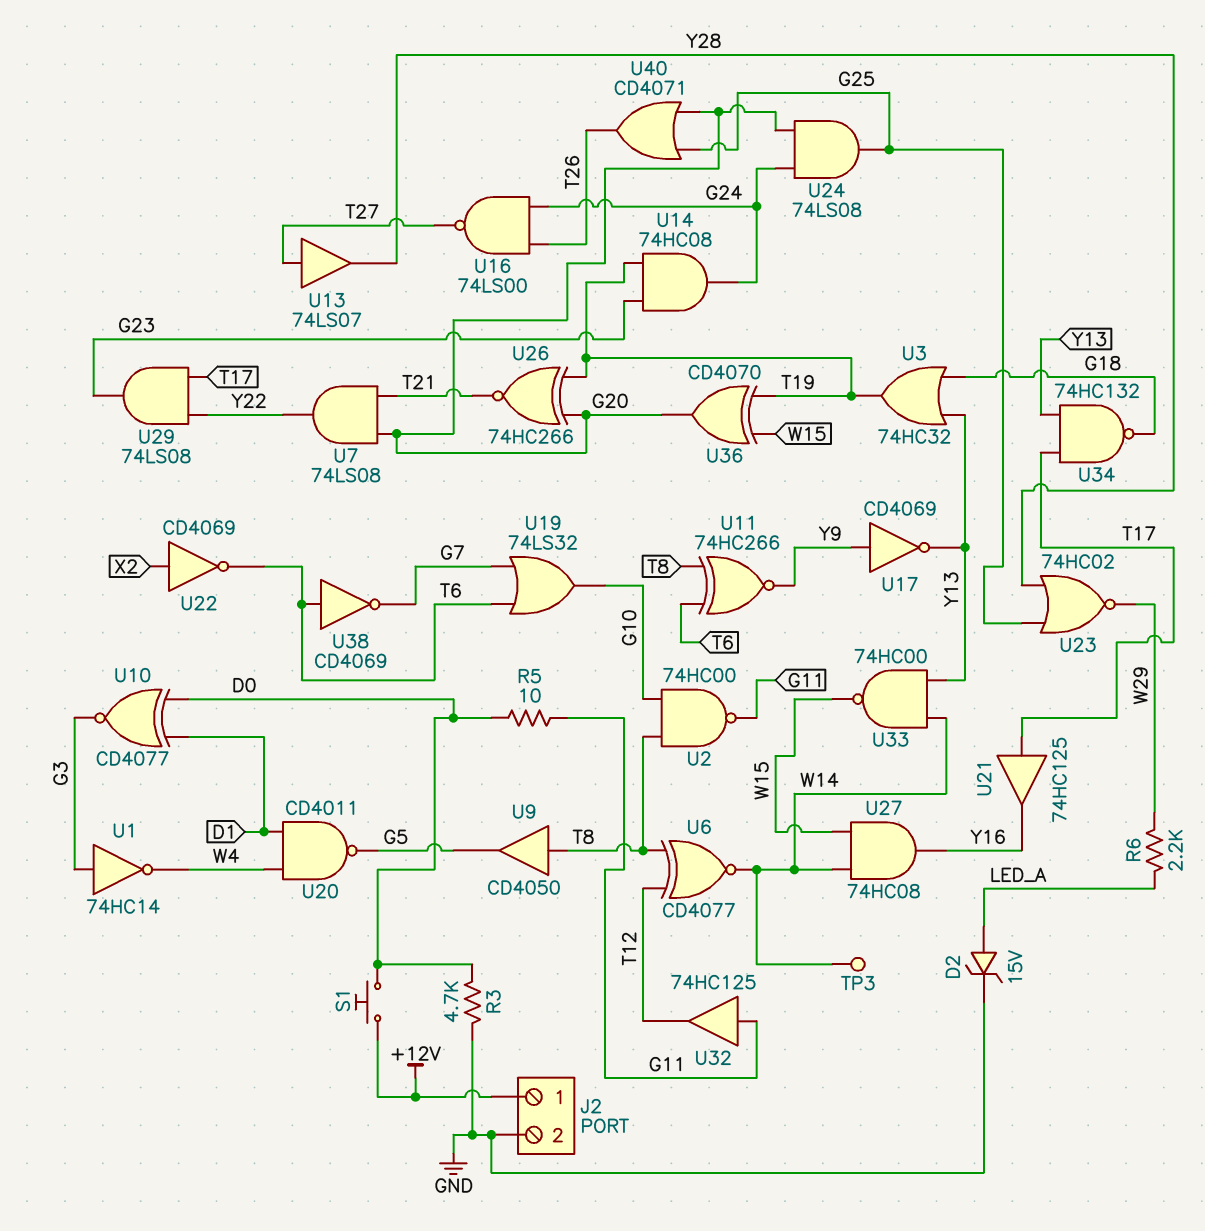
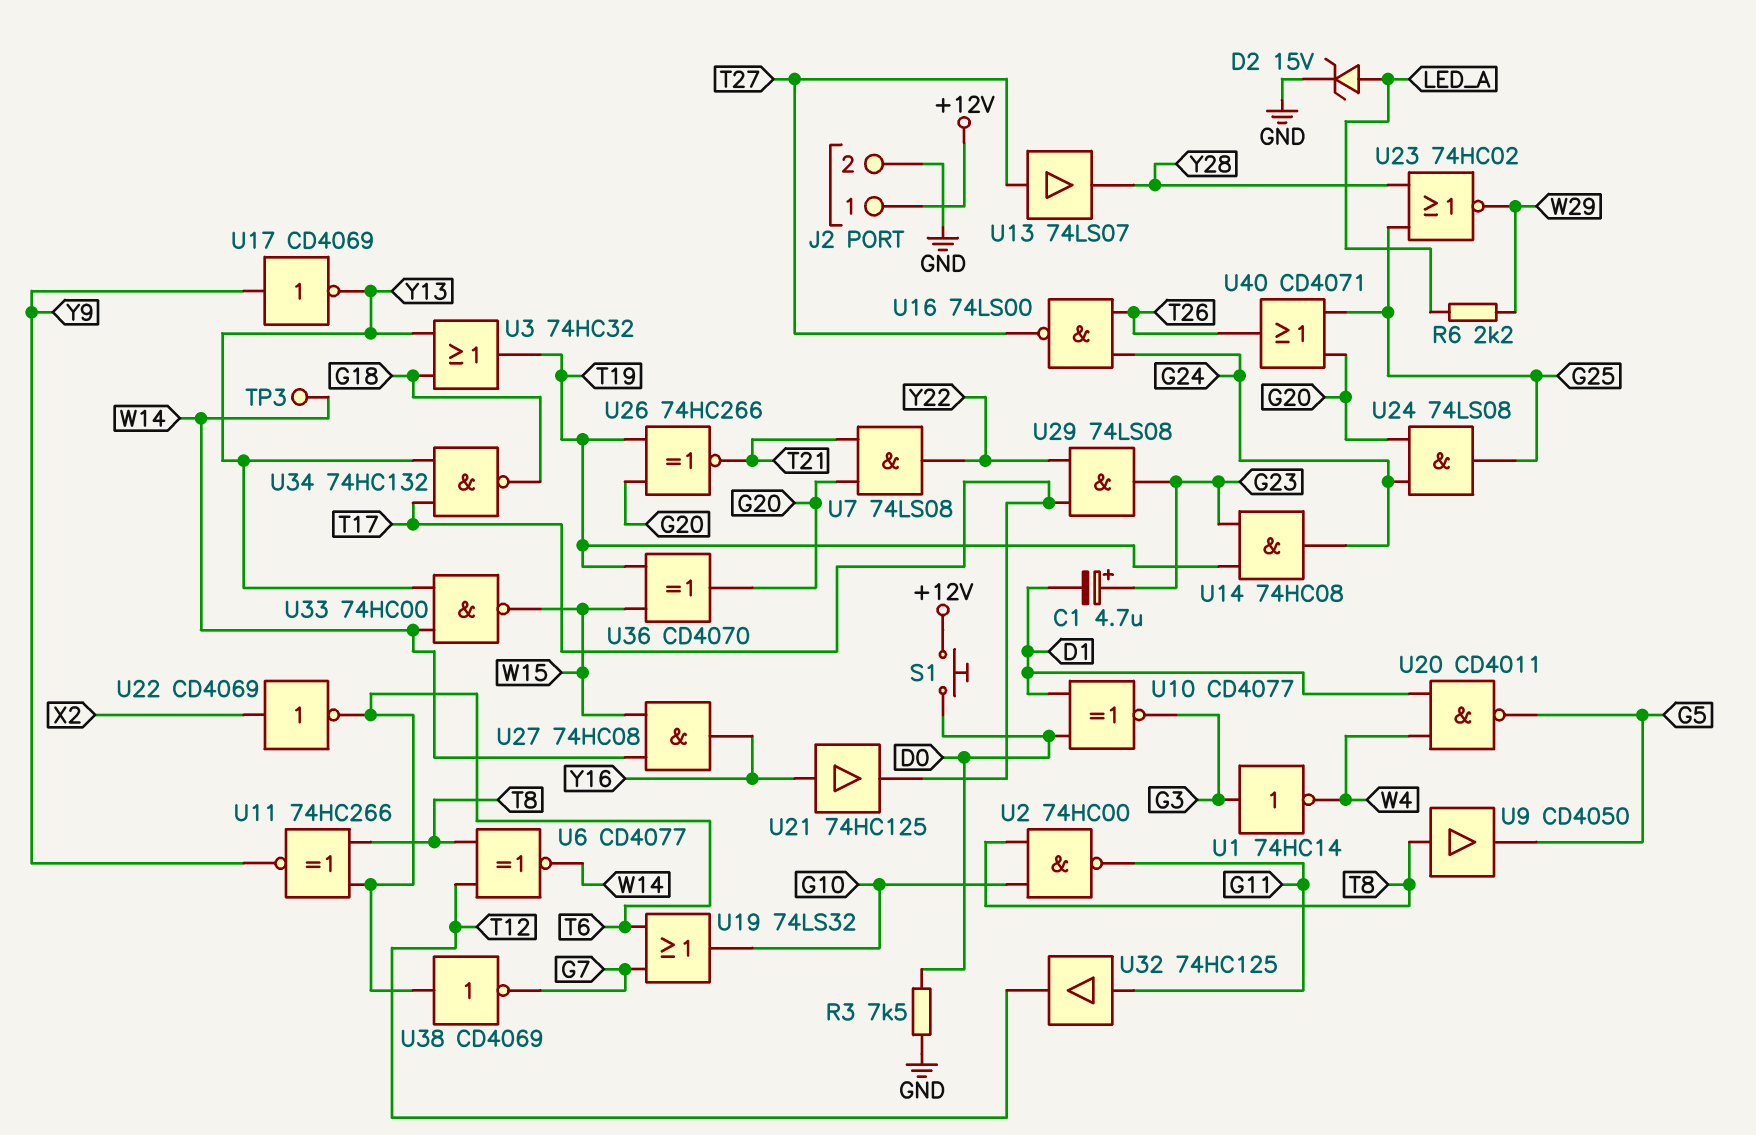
C1: none -> 4.7uF (plus G23, minus D1)
R3: 4.7k (D0, GND) -> 7.5k (D0, GND)
R5: 10 (D0, G11) -> none
U21: buffer 74HC125 (in T17, out Y16) -> buffer 74HC125 (in Y16, out T17)

